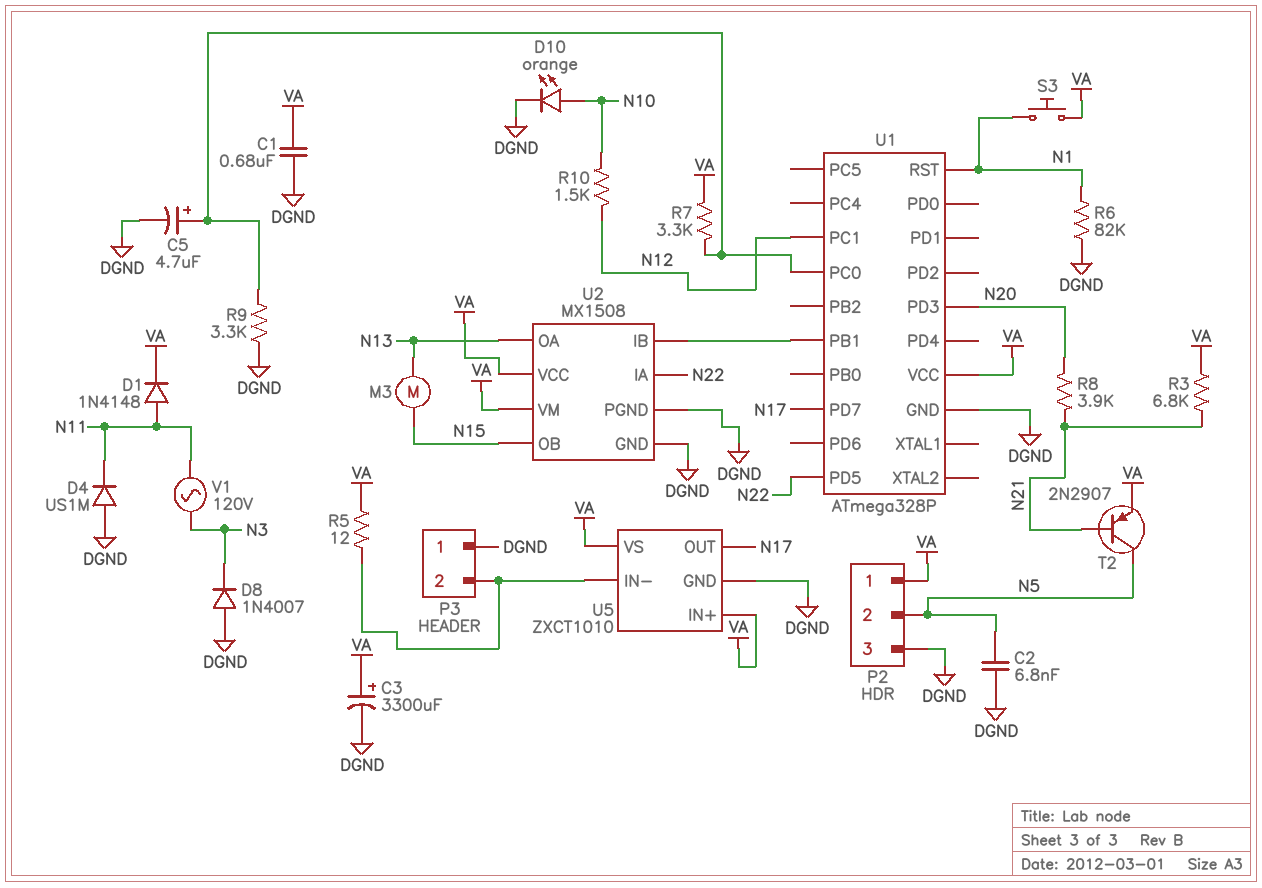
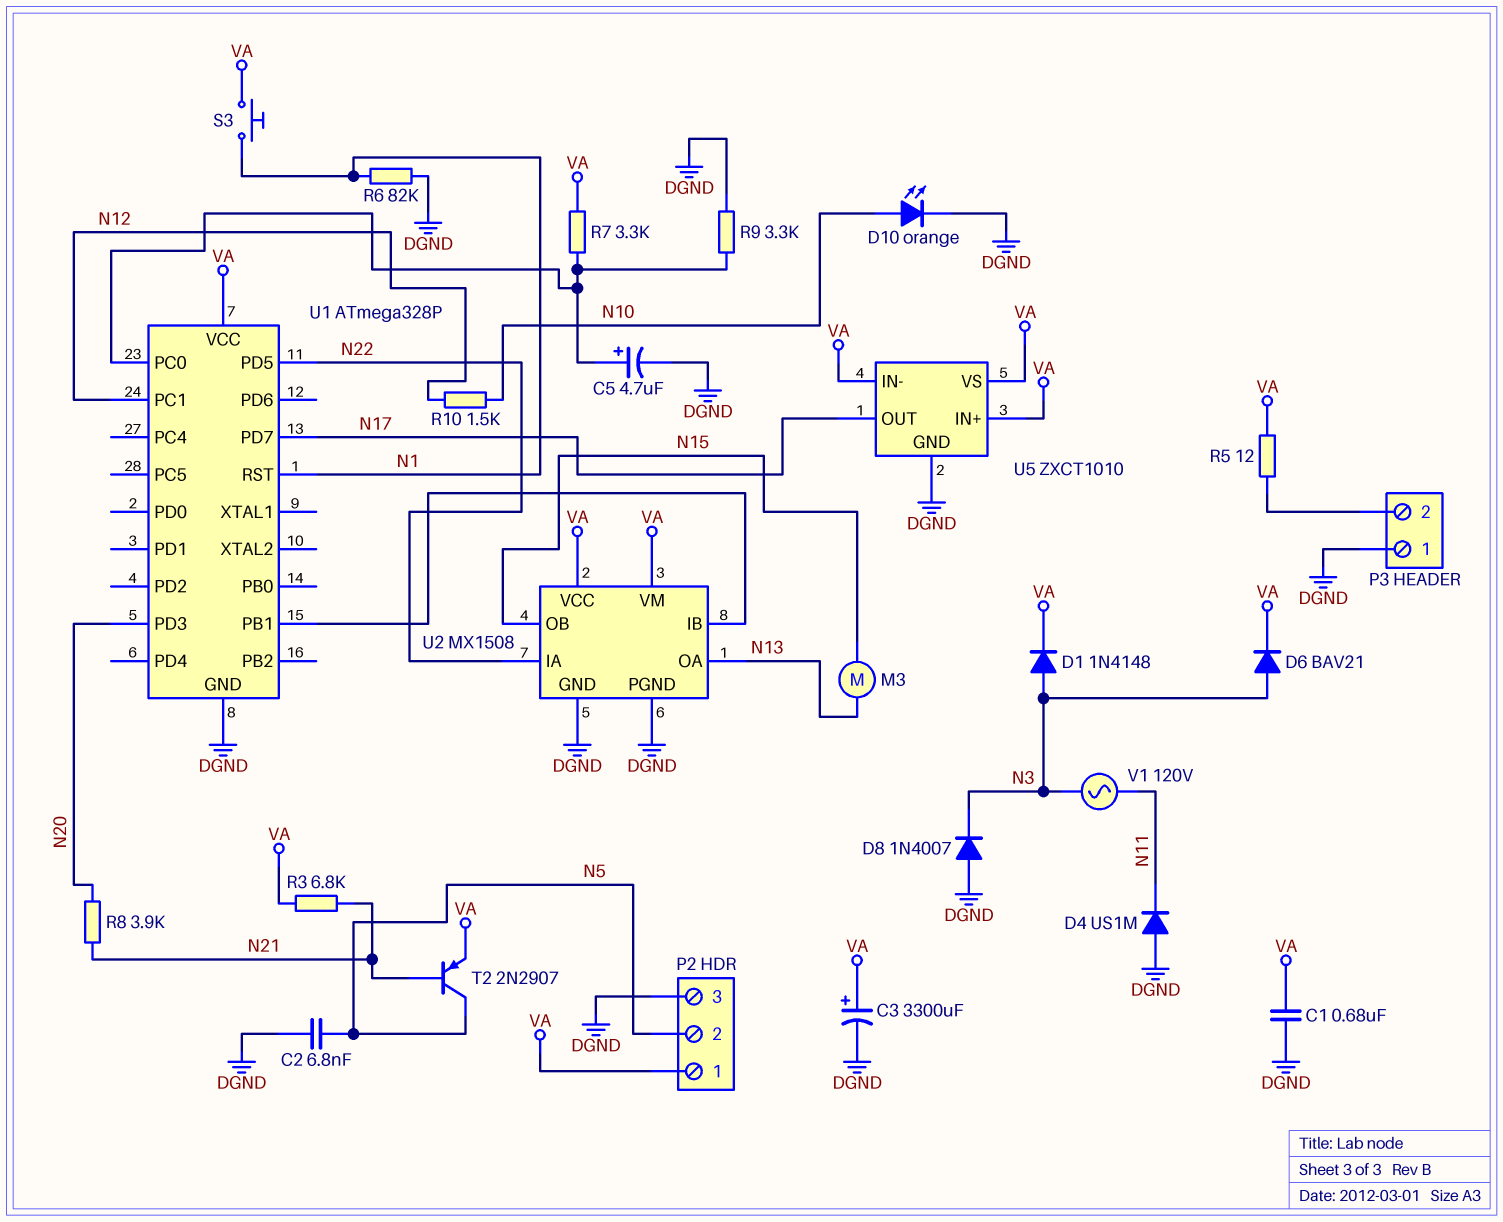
D1: diode 1N4148 (A N11, K VA) -> diode 1N4148 (A N3, K VA)
D6: none -> diode BAV21 (A N3, K VA)
U5 pin IN-: P3/2 -> VA

